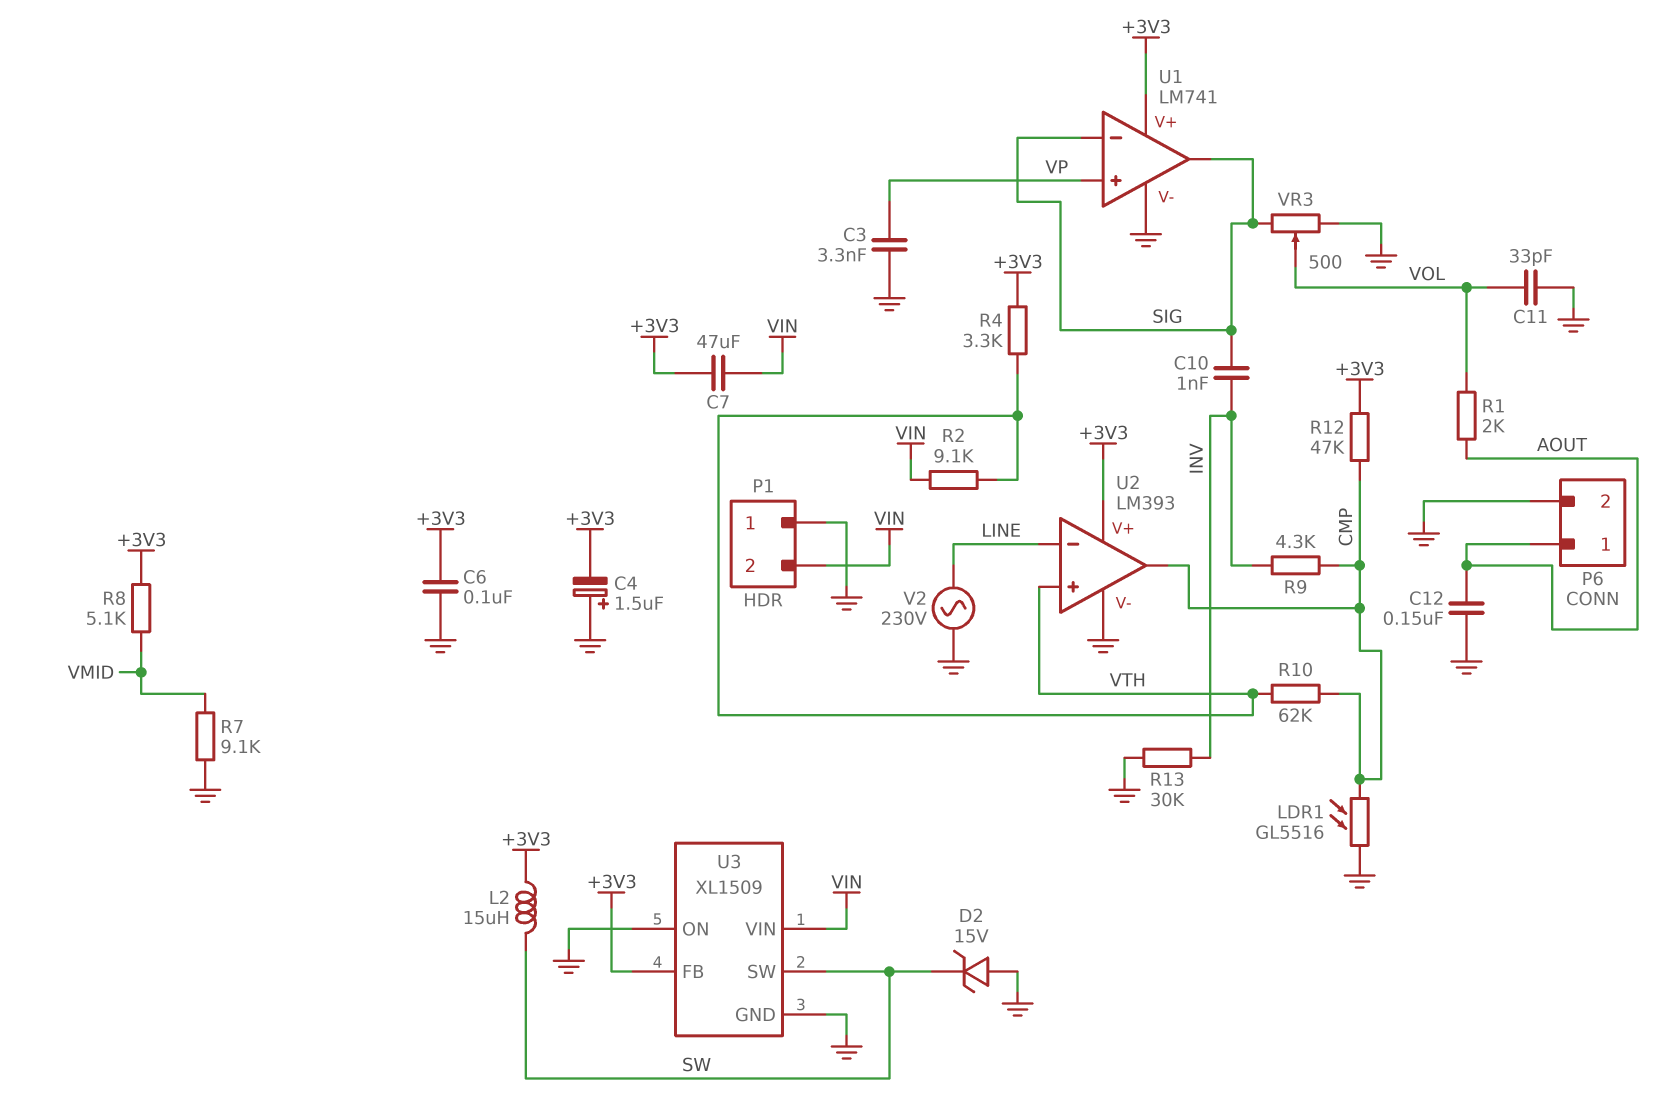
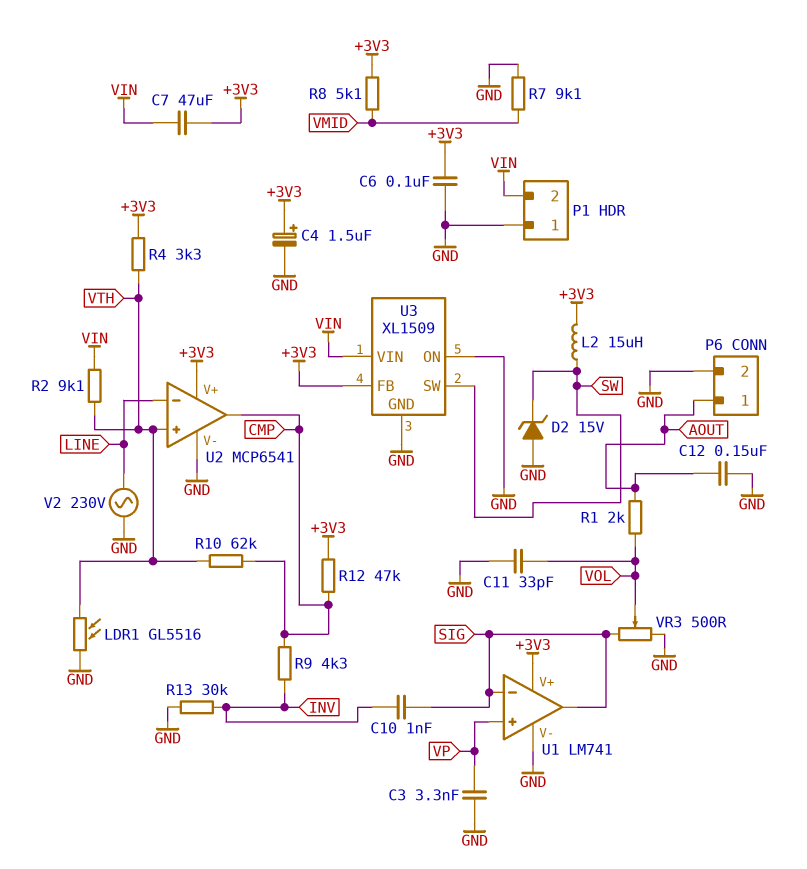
C4: 1.5uF (plus GND, minus +3V3) -> 1.5uF (plus +3V3, minus GND)
LDR1: GL5516 (CMP, GND) -> GL5516 (GND, VTH)
U2: LM393 -> MCP6541

